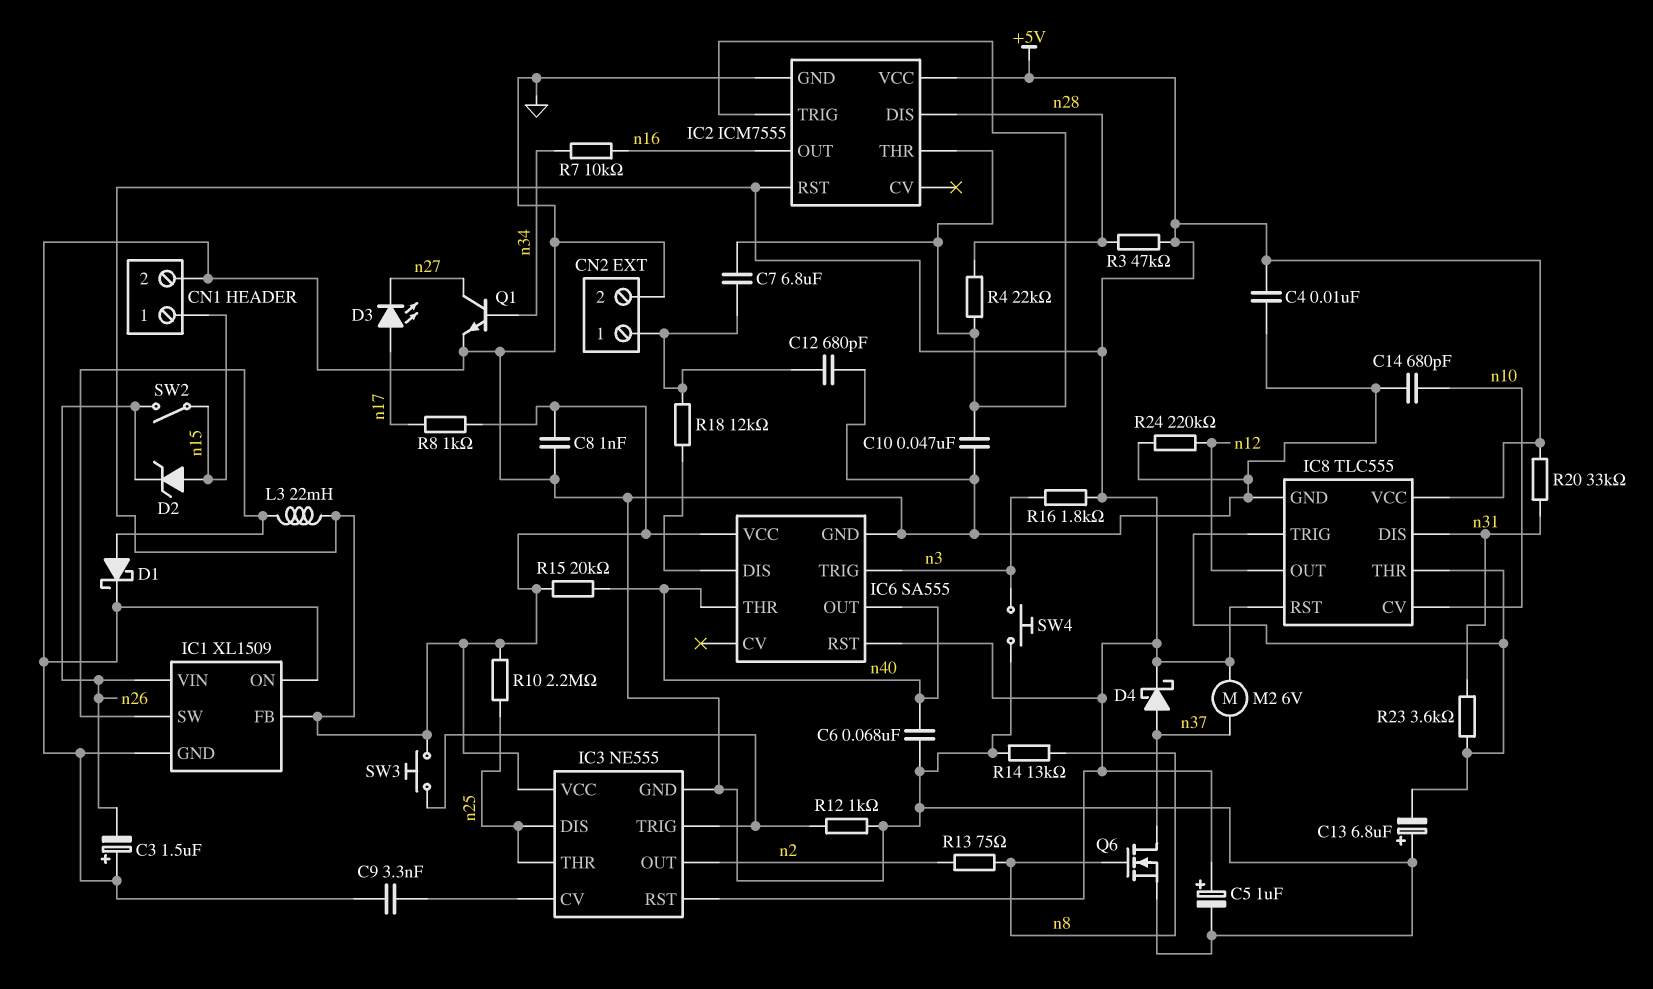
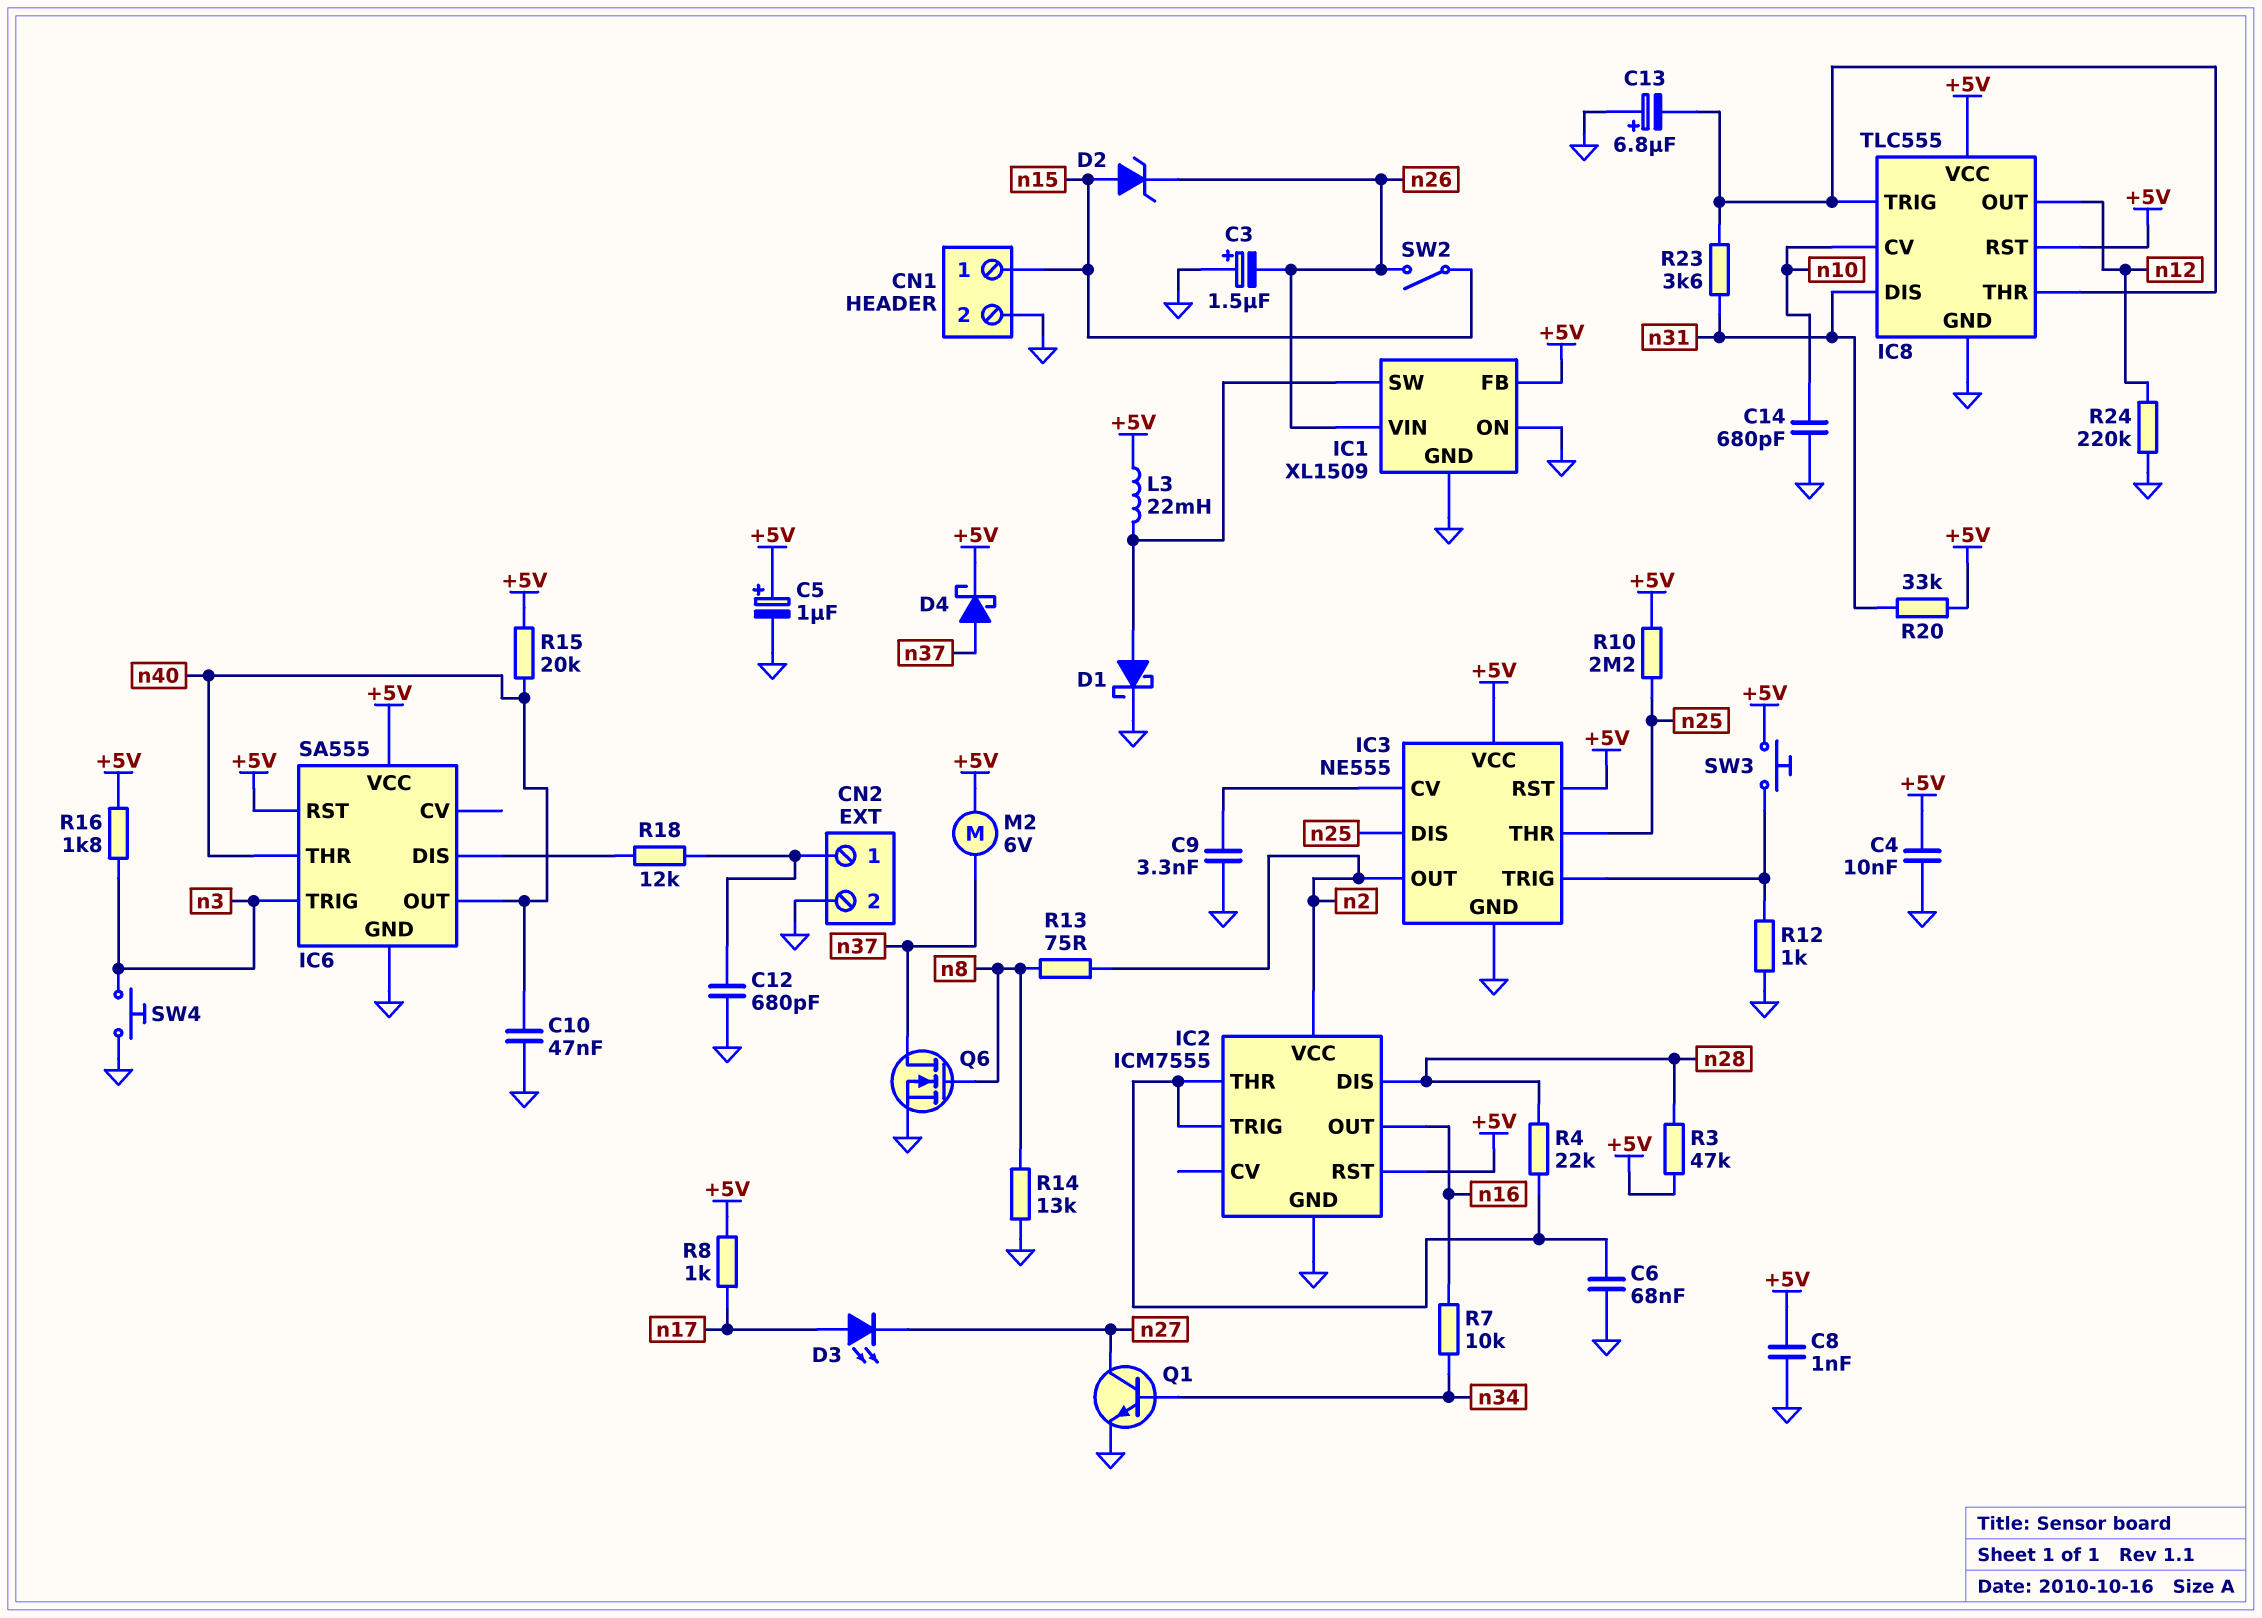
C6: 68nF (GND, n40) -> 68nF (GND, IC2/THR)
C7: 6.8uF (CN2/1, IC2/THR) -> none
C10: 47nF (GND, IC2/THR) -> 47nF (GND, n40)
IC2 pin VCC: +5V -> n2

